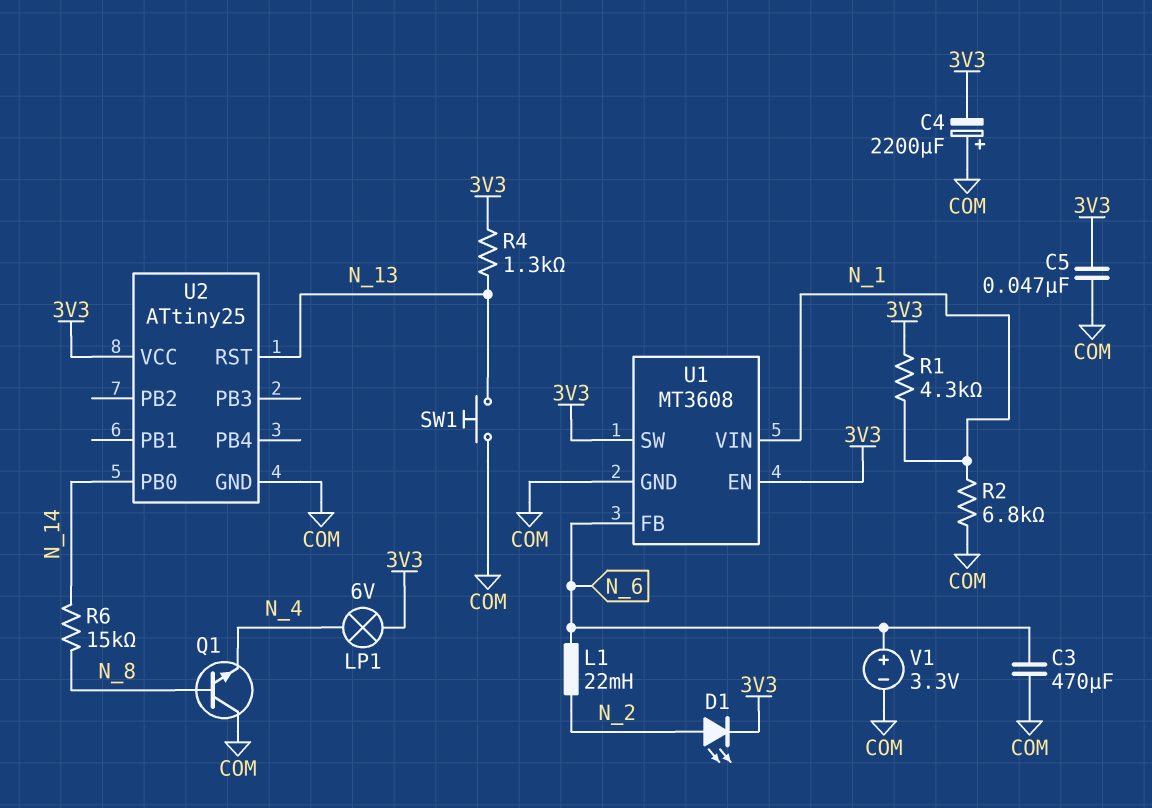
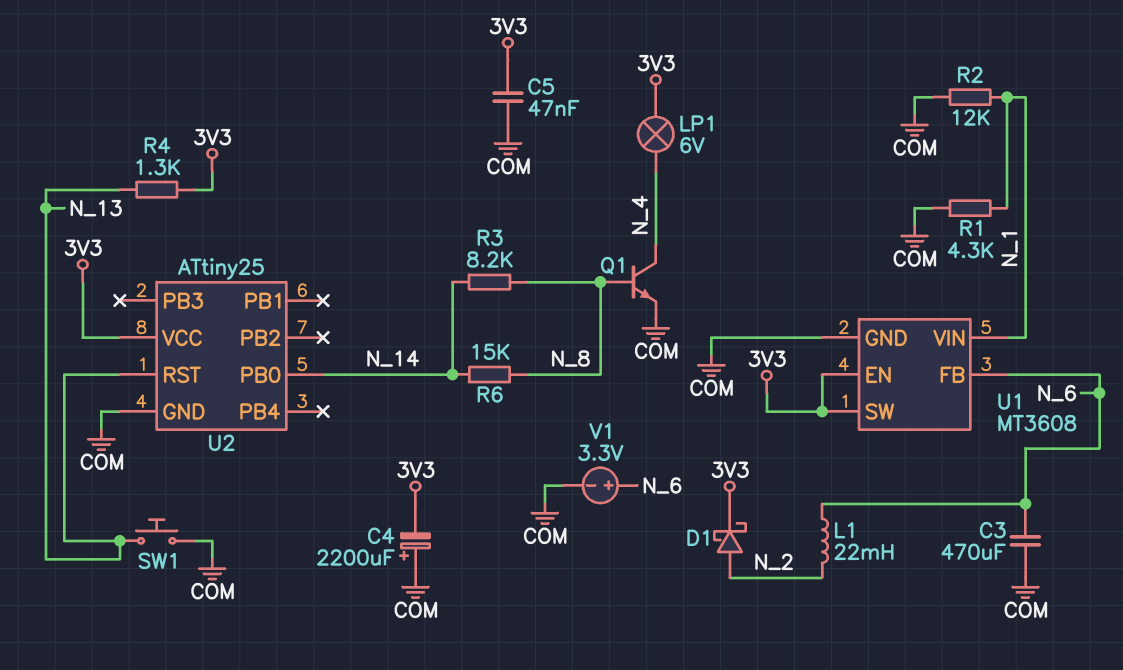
D1: LED (A N_2, K 3V3) -> schottky (A N_2, K 3V3)
Q1: NPN (B N_8, C COM, E N_4) -> NPN (B N_8, C N_4, E COM)
R1: 4.3k (3V3, N_1) -> 4.3k (COM, N_1)
R2: 6.8k (COM, N_1) -> 12k (COM, N_1)
R3: none -> 8.2k (N_8, N_14)

